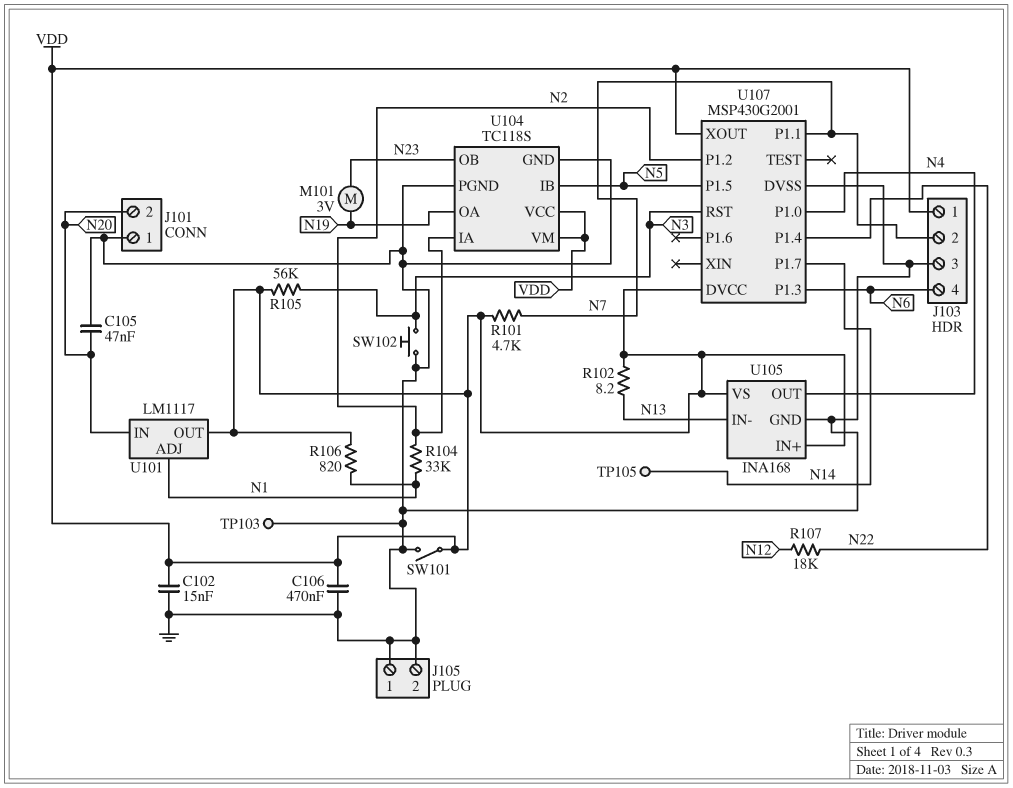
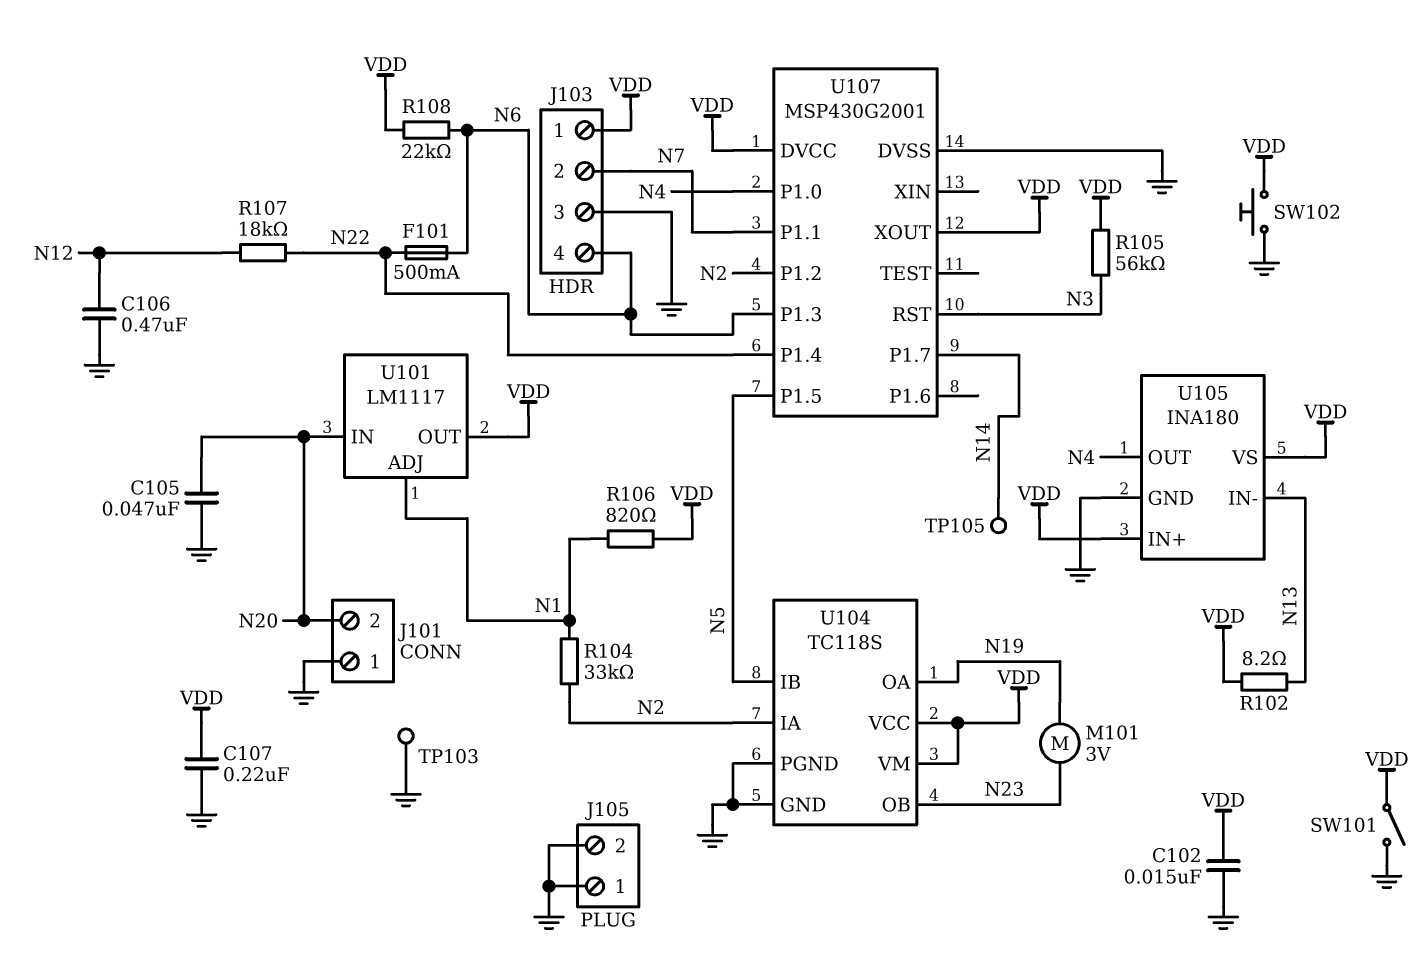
C106: 470nF (GND, VDD) -> 470nF (GND, N12)
C107: none -> 220nF (GND, VDD)
F101: none -> 500mA (N6, N22)
R101: 4.7k (N7, VDD) -> none
R108: none -> 22k (N6, VDD)
SW102: button (GND, N3) -> button (GND, VDD)
U105: INA168 -> INA180

